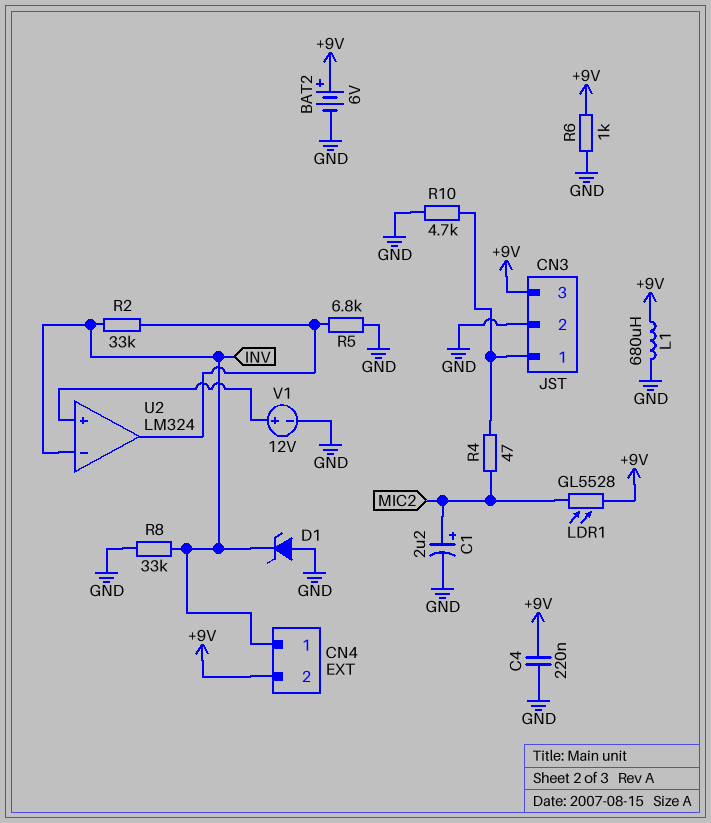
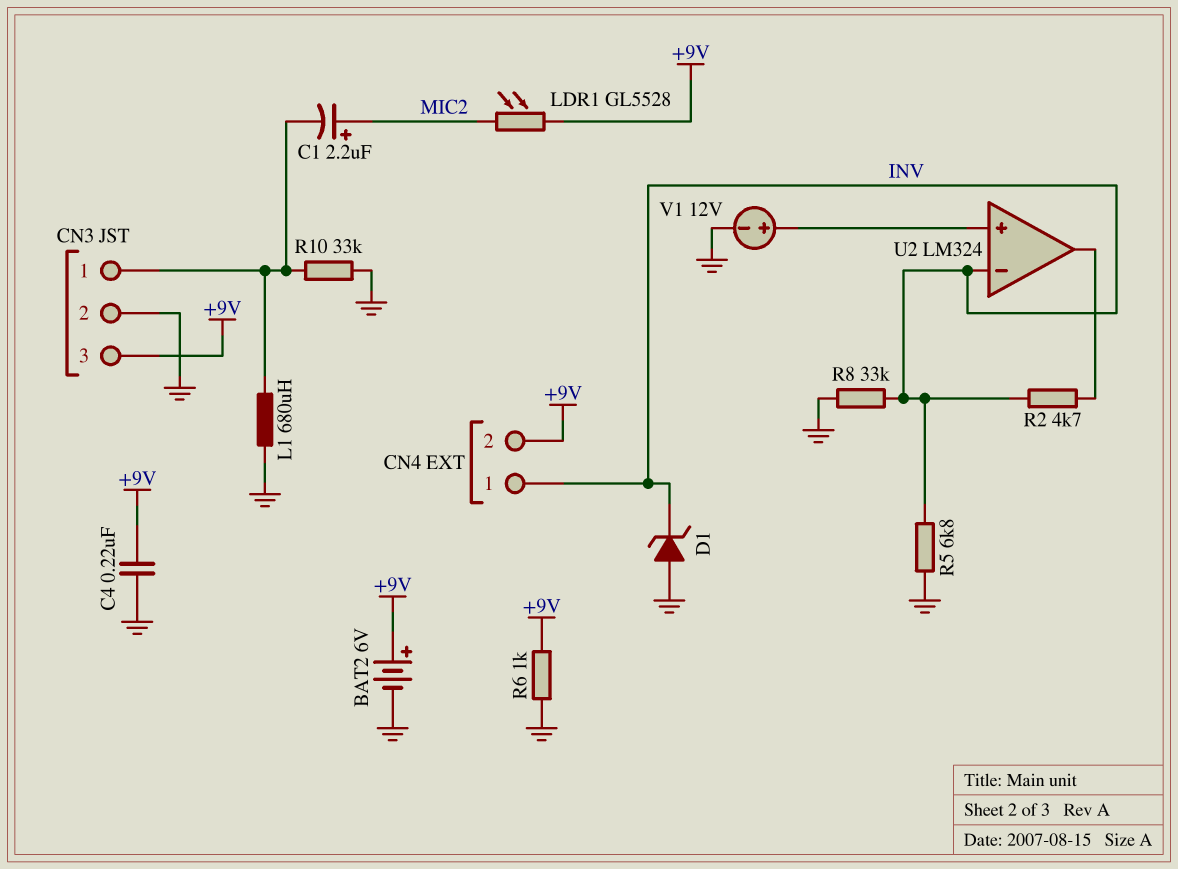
C1: 2.2uF (plus MIC2, minus GND) -> 2.2uF (plus MIC2, minus CN3/1)
L1: 680uH (+9V, GND) -> 680uH (CN3/1, GND)
R2: 33k (INV, U2/out) -> 4.7k (INV, U2/out)
R4: 47 (CN3/1, MIC2) -> none
R5: 6.8k (GND, U2/out) -> 6.8k (GND, INV)
R10: 4.7k (CN3/1, GND) -> 33k (CN3/1, GND)

